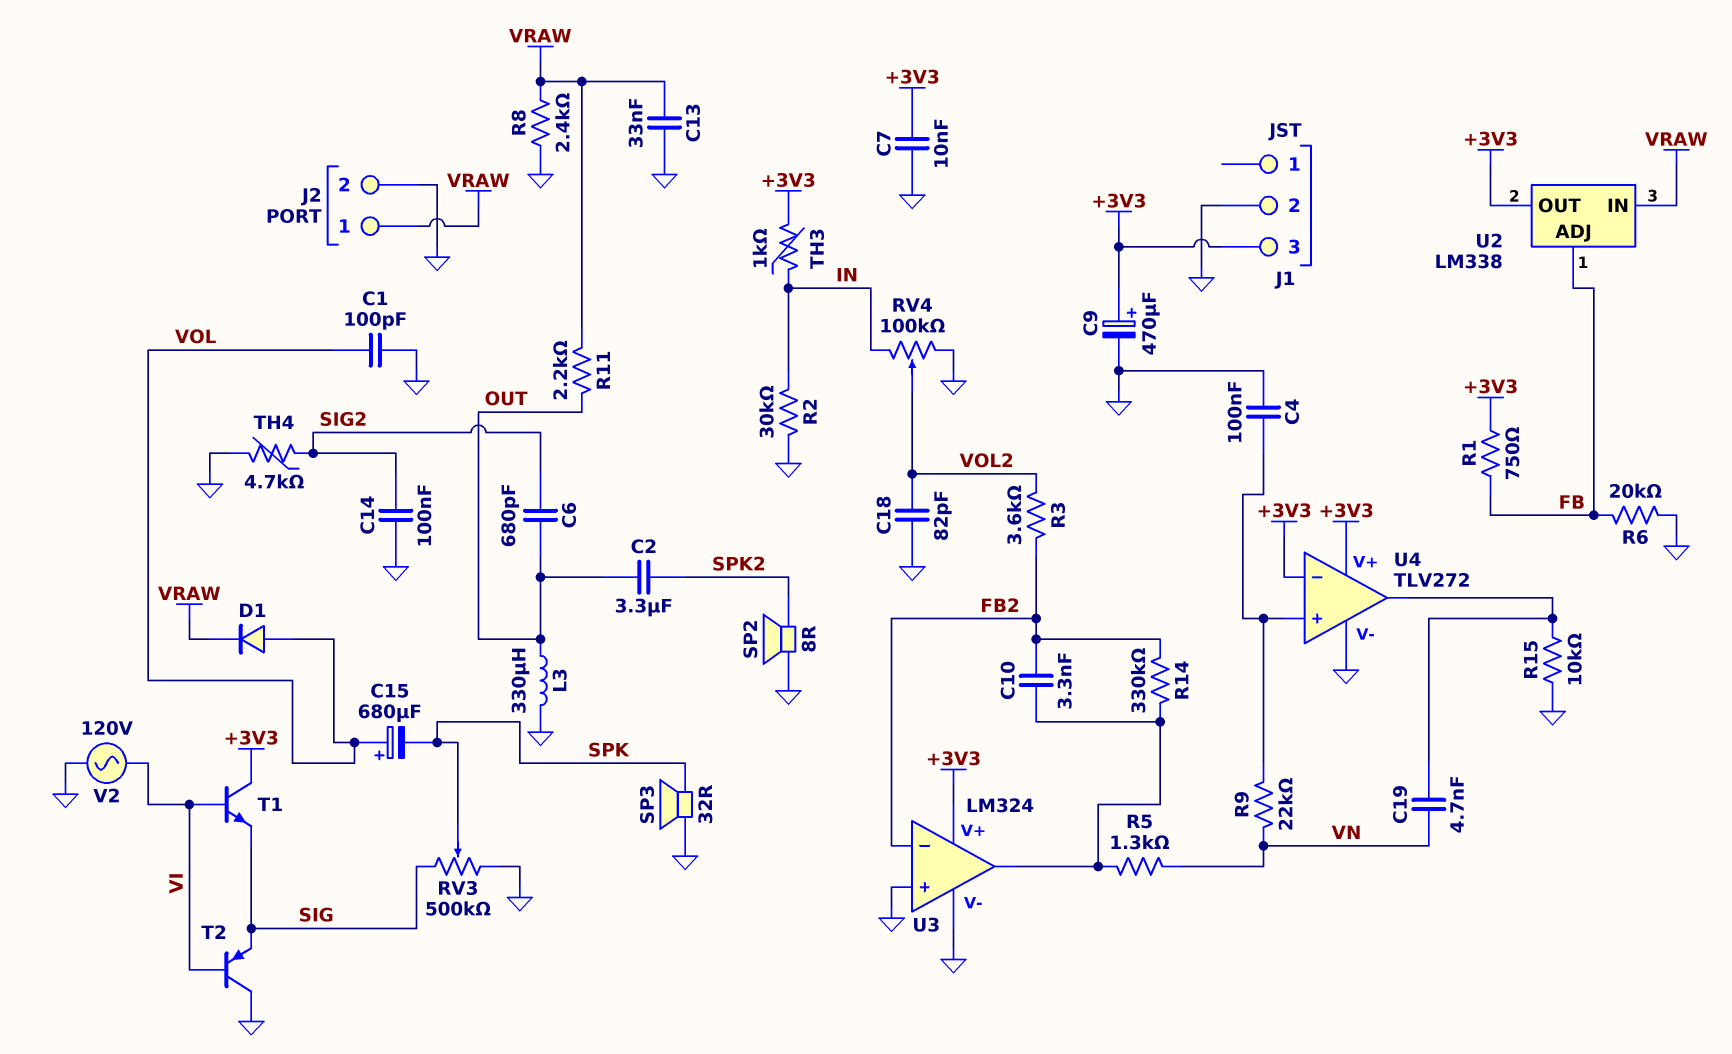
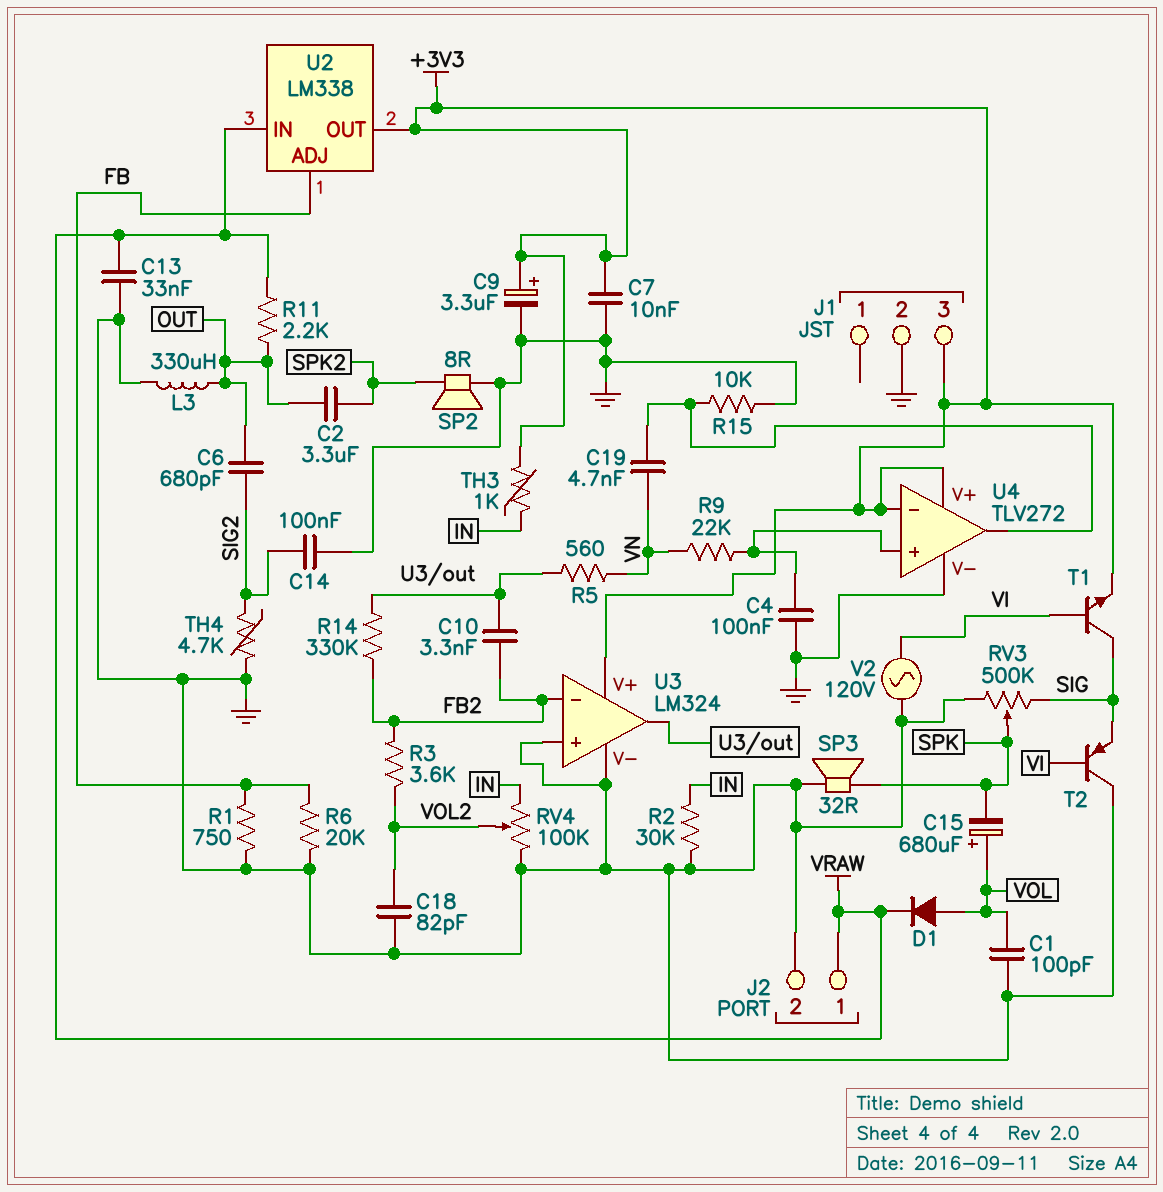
C9: 470uF (plus +3V3, minus GND) -> 3.3uF (plus +3V3, minus GND)
R1: 750 (+3V3, FB) -> 750 (FB, GND)
R5: 1.3k (U3/out, VN) -> 560 (U3/out, VN)
R8: 2.4k (GND, VRAW) -> none
T1: NPN (B VI, C +3V3, E SIG) -> NPN (B VI, C SIG, E +3V3)

